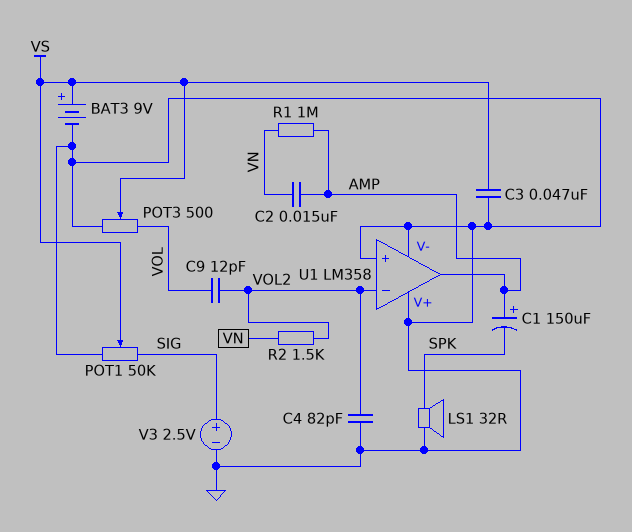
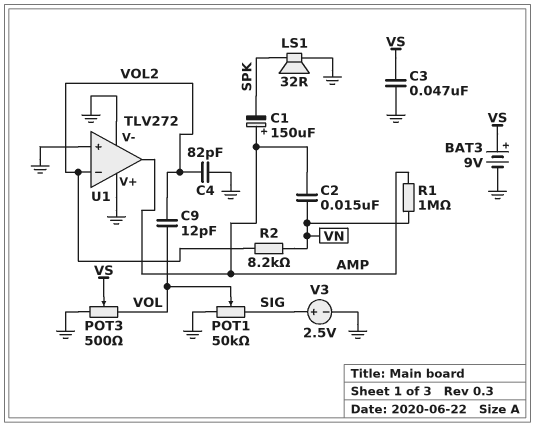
POT1: 50k (GND, SIG, wiper VS) -> 50k (GND, SIG, wiper VOL)
R2: 1.5k (VN, VOL2) -> 8.2k (VN, VOL2)
U1: LM358 -> TLV272

